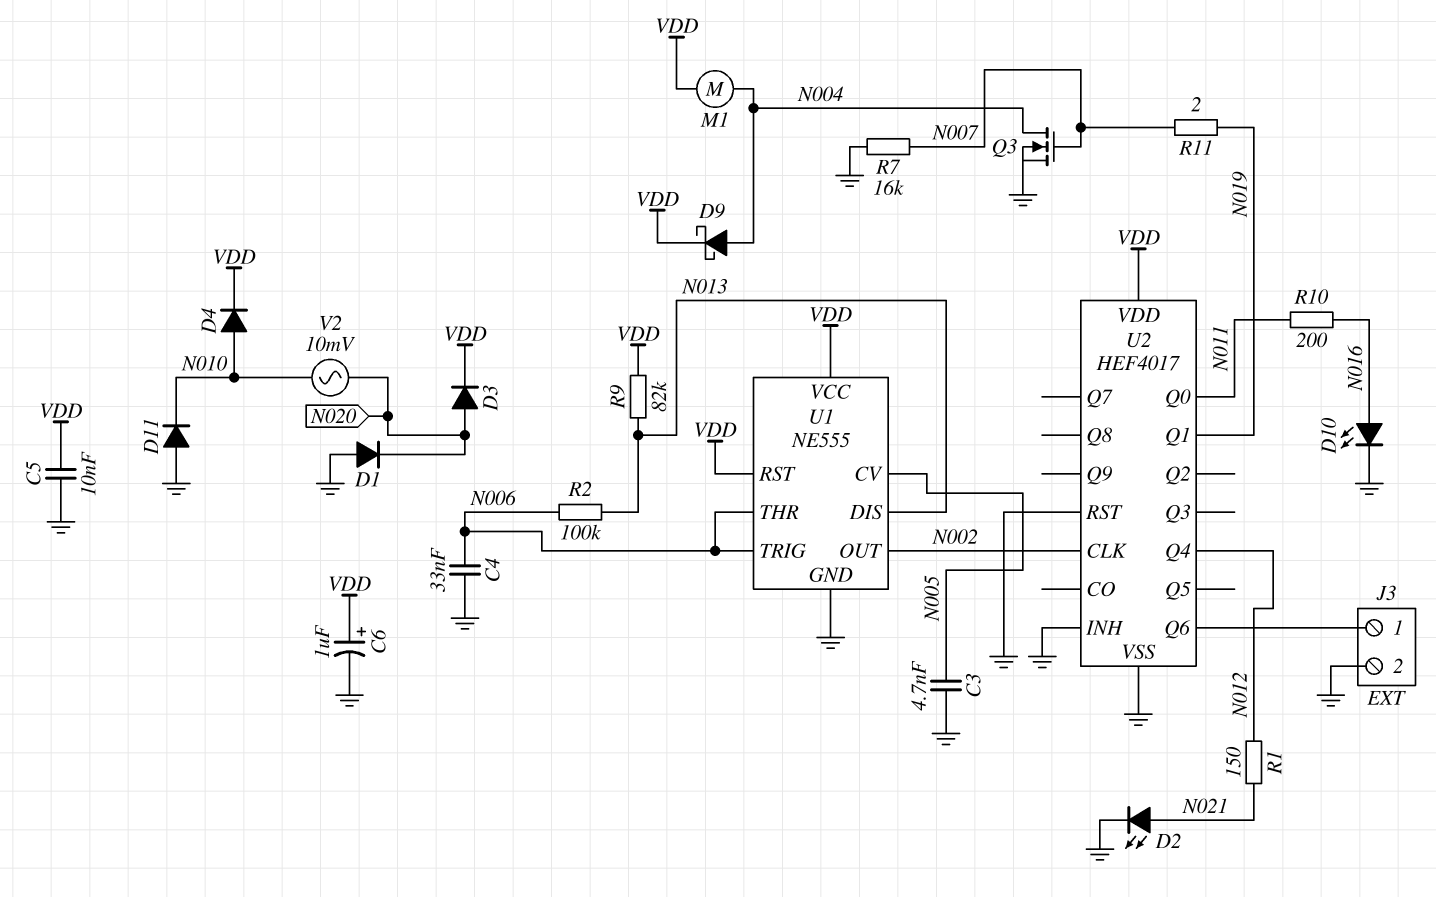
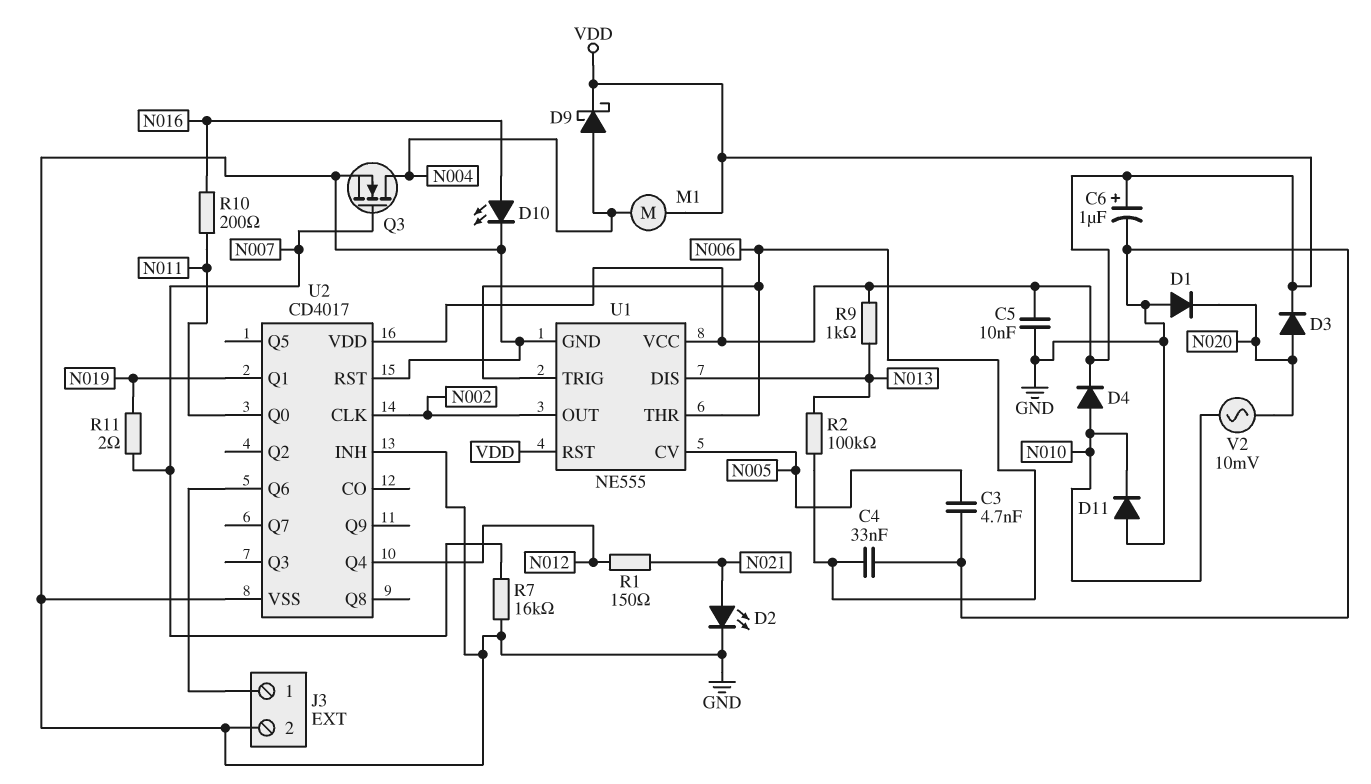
R9: 82k (N013, VDD) -> 1k (N013, VDD)
U2: HEF4017 -> CD4017

